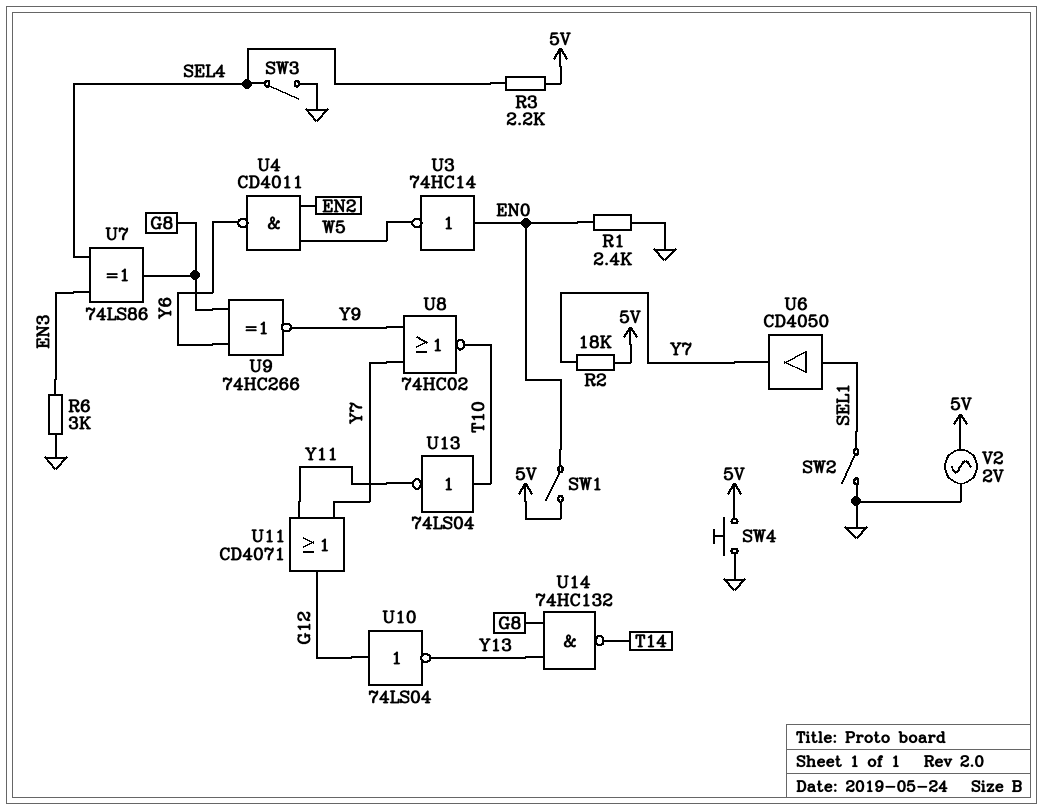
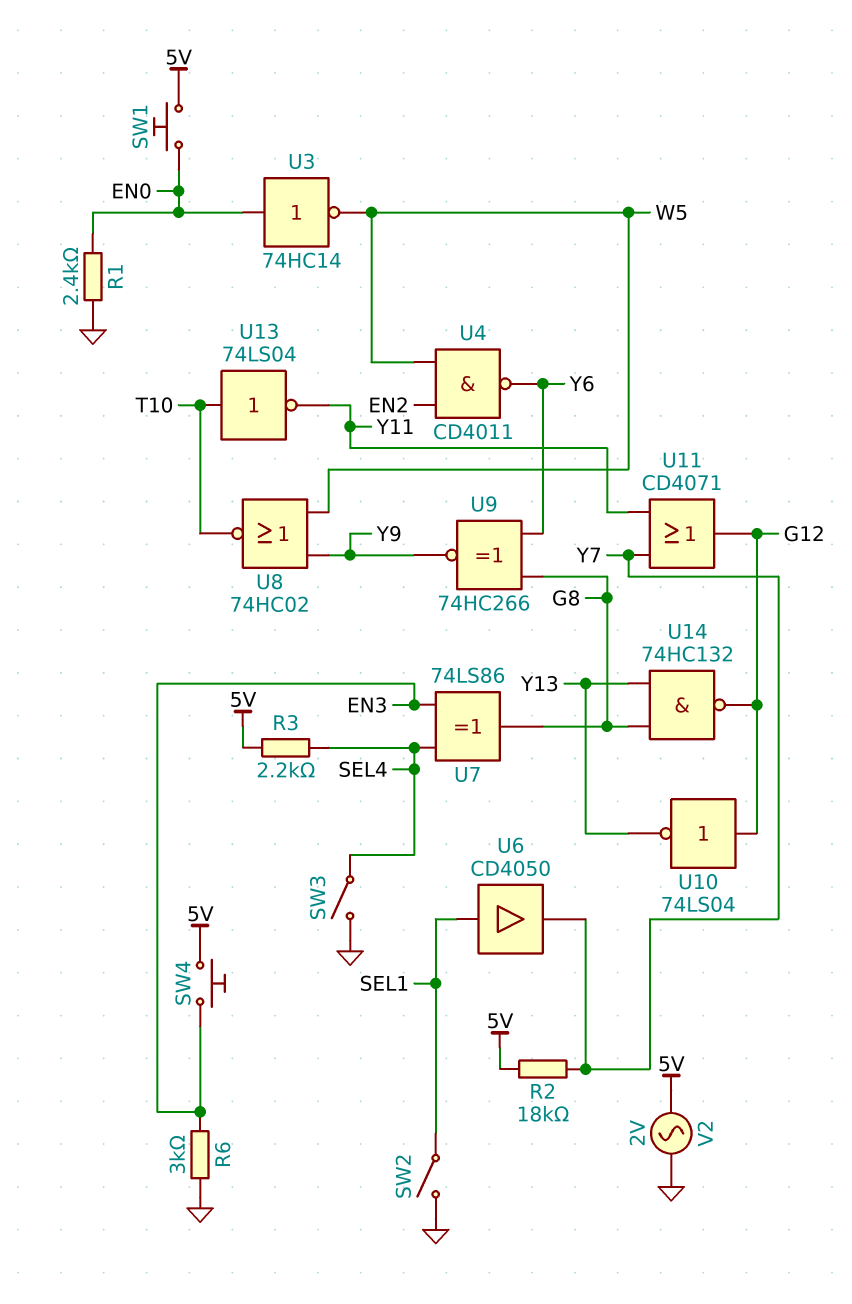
SW1: switch (5V, EN0) -> button (5V, EN0)
SW4: button (5V, GND) -> button (5V, EN3)
U8: NOR 74HC02 (in Y7, in Y9, out T10) -> NOR 74HC02 (in W5, in Y9, out T10)
U14: NAND 74HC132 (in G8, in Y13, out T14) -> NAND 74HC132 (in G8, in Y13, out G12)

